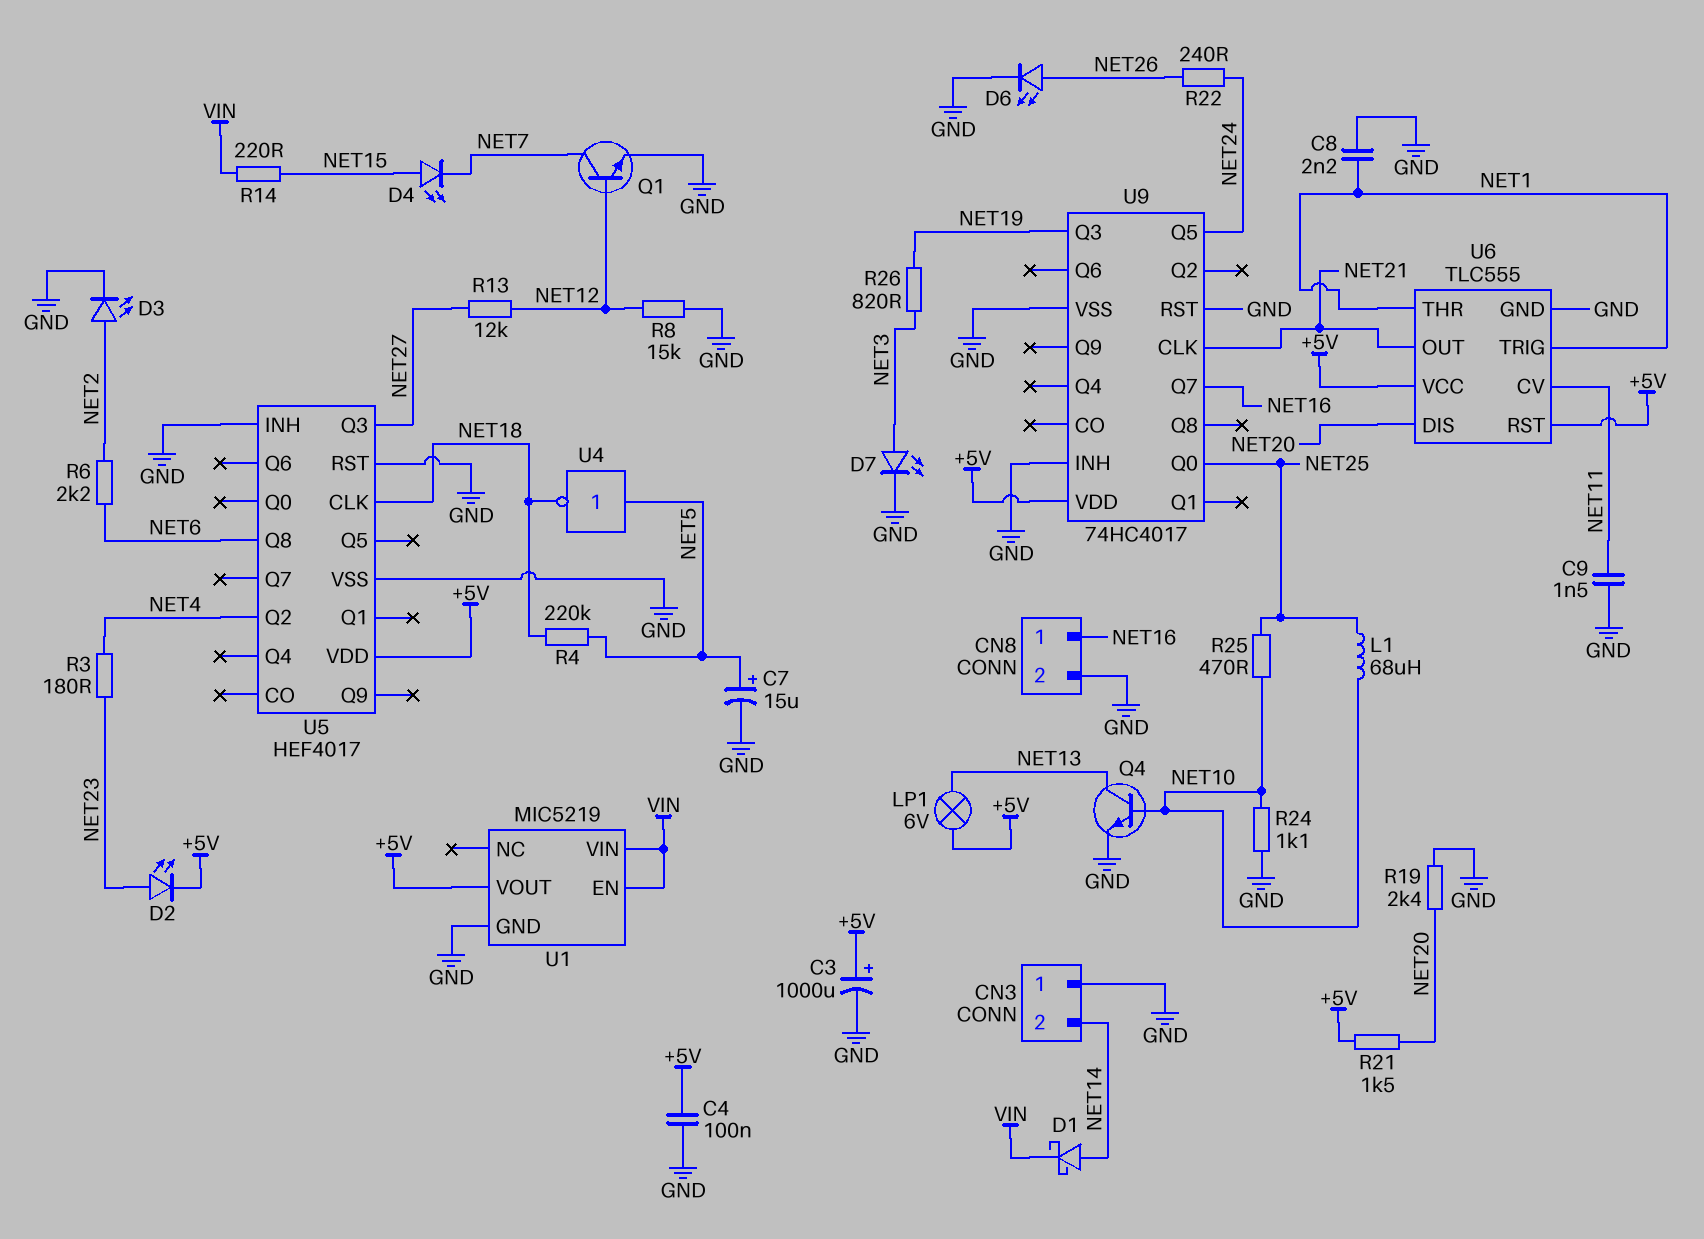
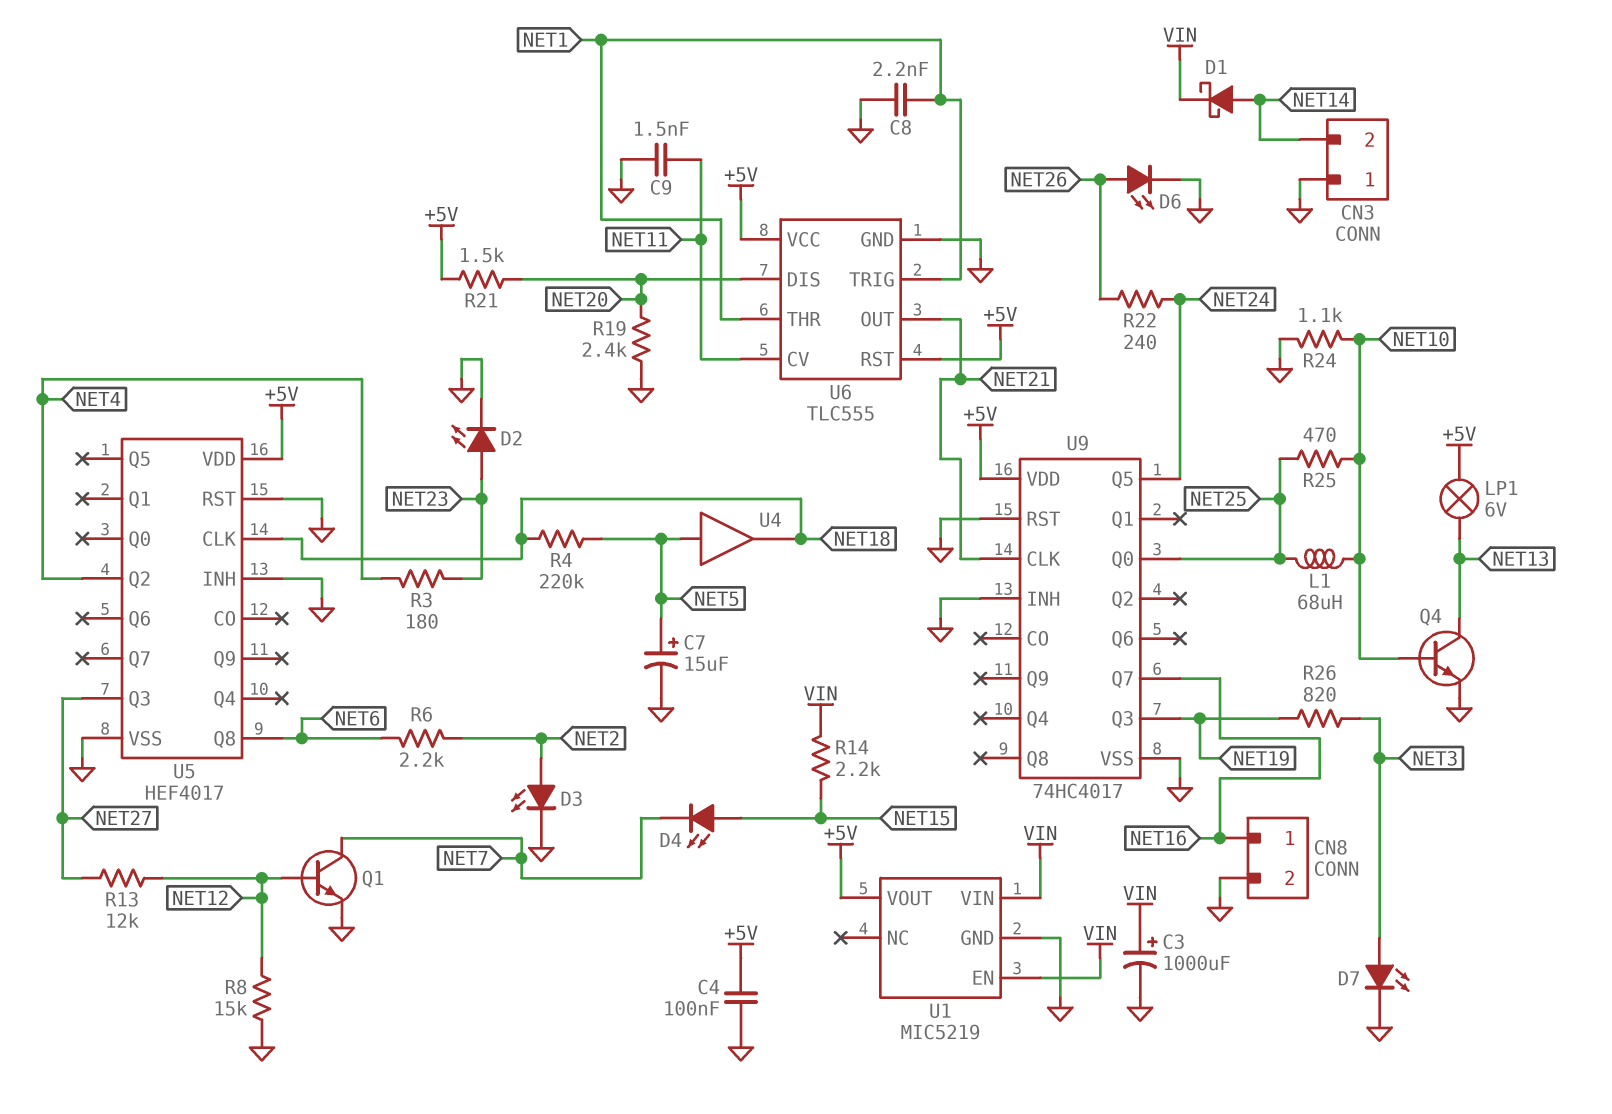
C3: 1000uF (plus +5V, minus GND) -> 1000uF (plus VIN, minus GND)
D2: LED (A NET23, K +5V) -> LED (A NET23, K GND)
R14: 220 (NET15, VIN) -> 2.2k (NET15, VIN)
U4: NOT (in NET5, out NET18) -> buffer (in NET5, out NET18)

